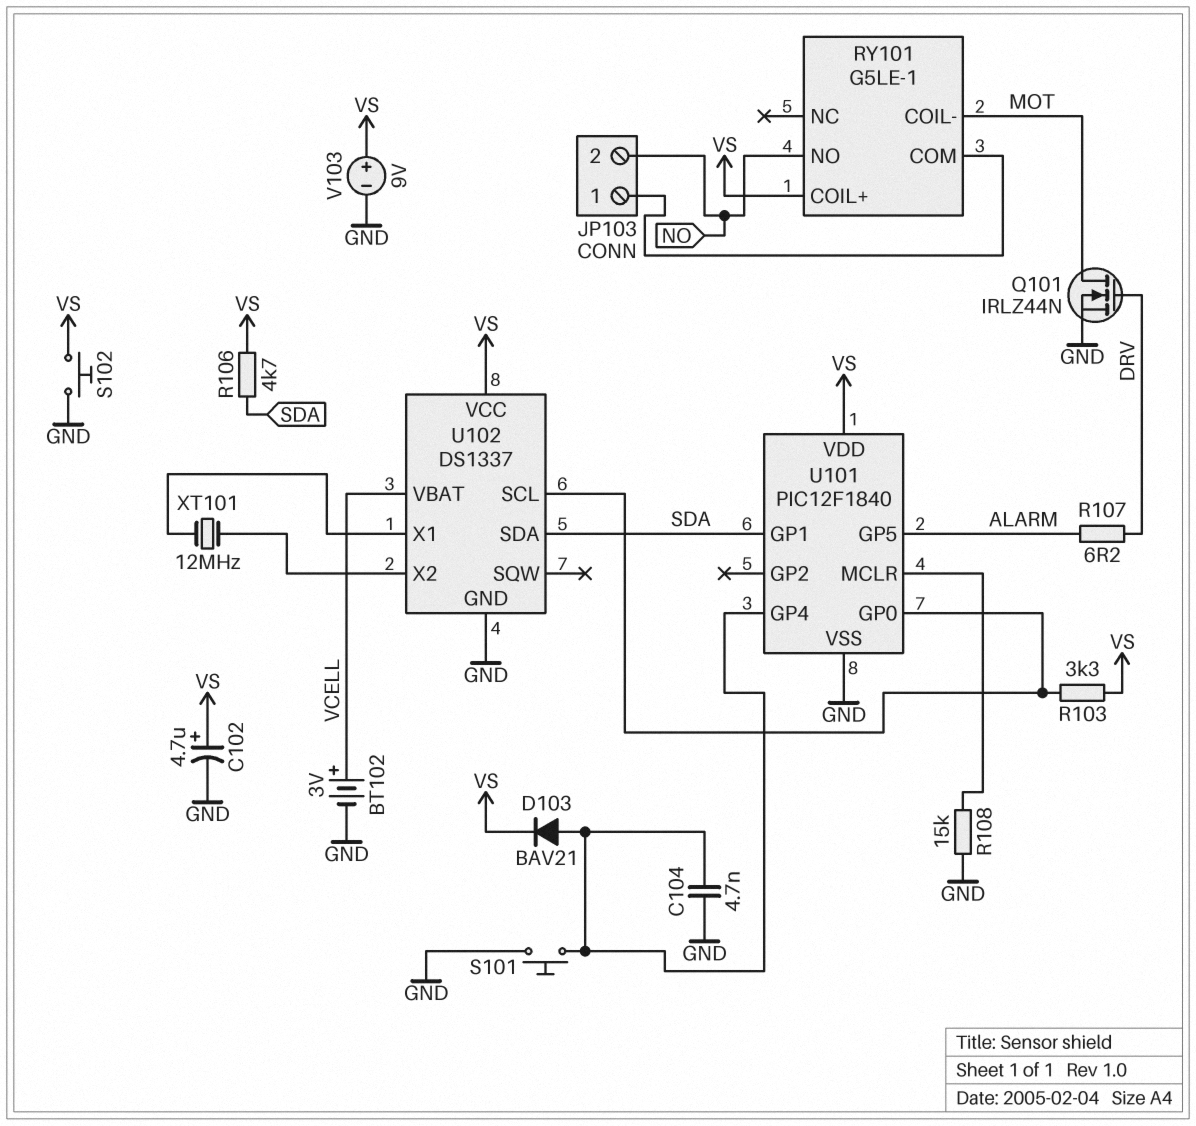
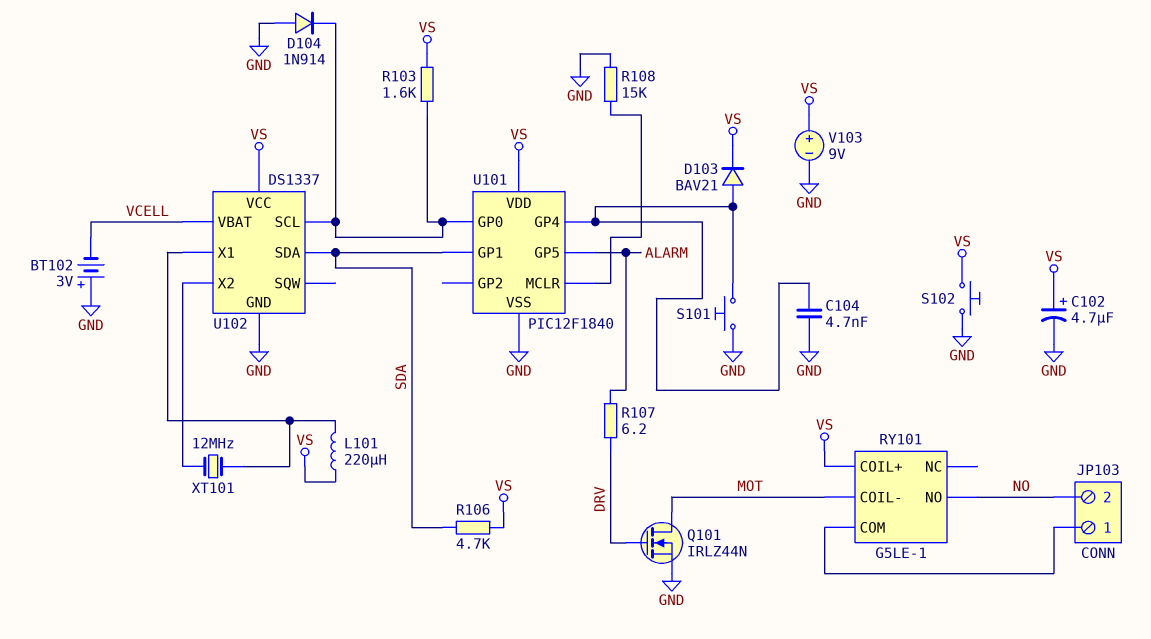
BT102: 3V (plus VCELL, minus GND) -> 3V (plus GND, minus VCELL)
D104: none -> diode 1N914 (A GND, K U101/GP0)
L101: none -> 220uH (U102/X1, VS)
R103: 3.3k (U101/GP0, VS) -> 1.6k (U101/GP0, VS)

